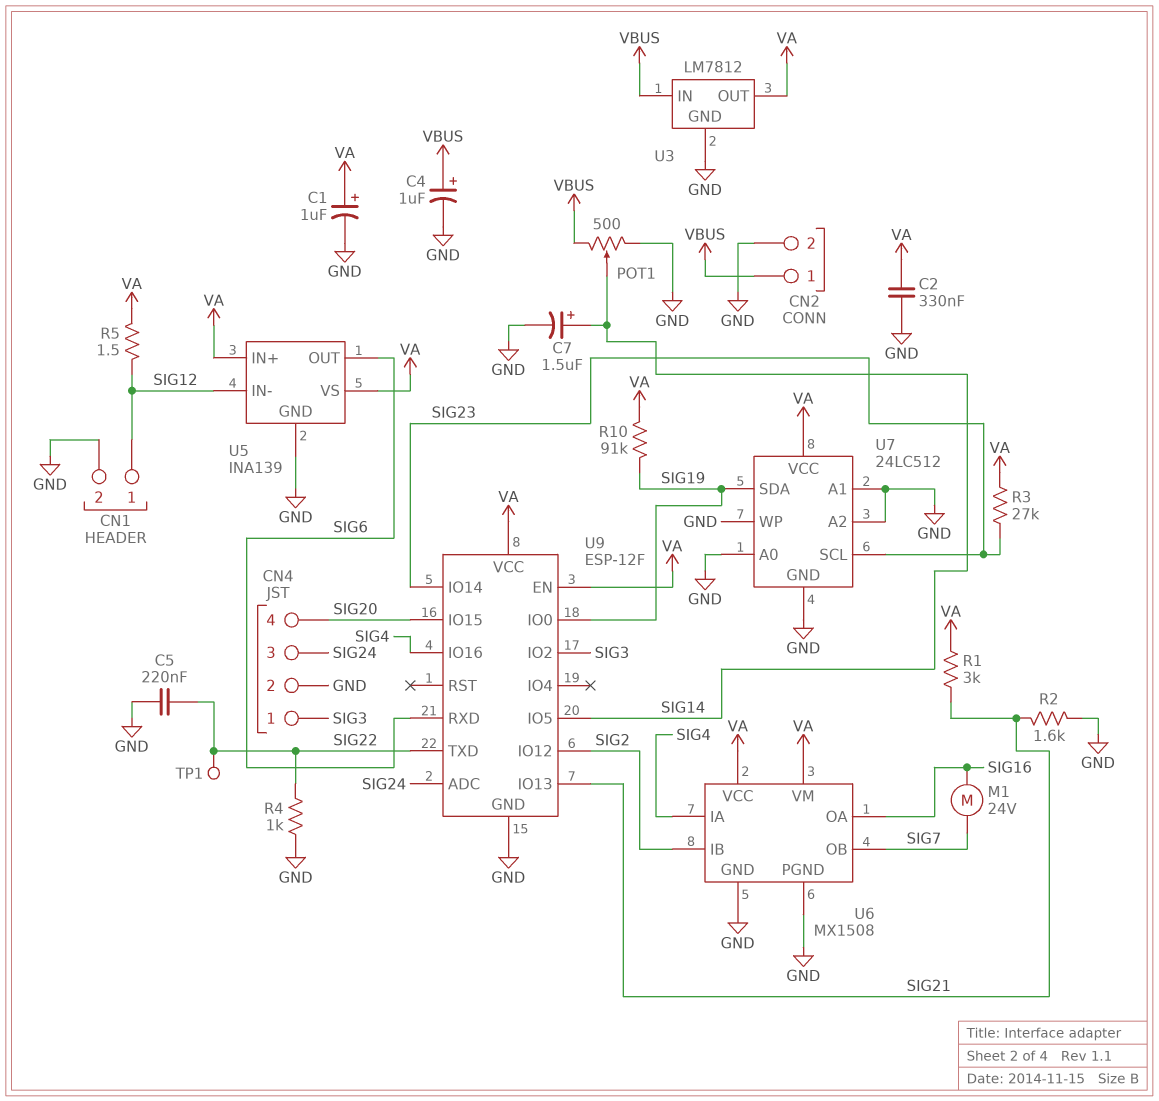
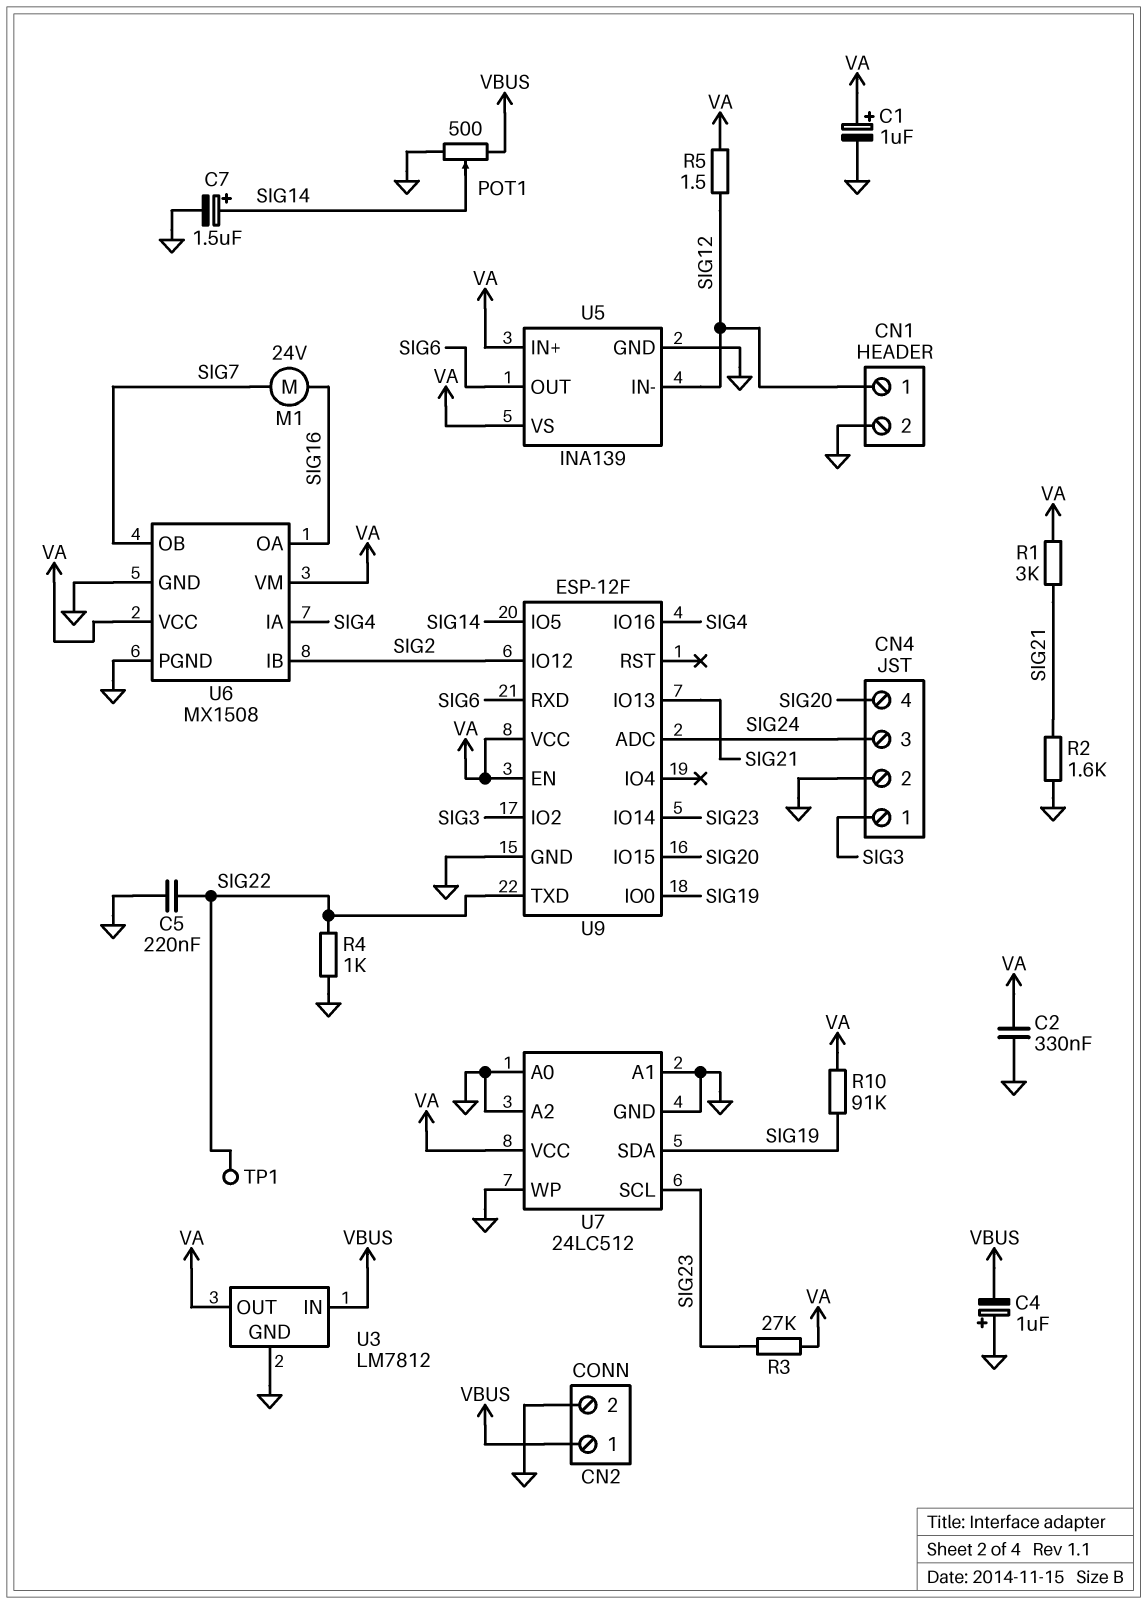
C4: 1uF (plus VBUS, minus GND) -> 1uF (plus GND, minus VBUS)

